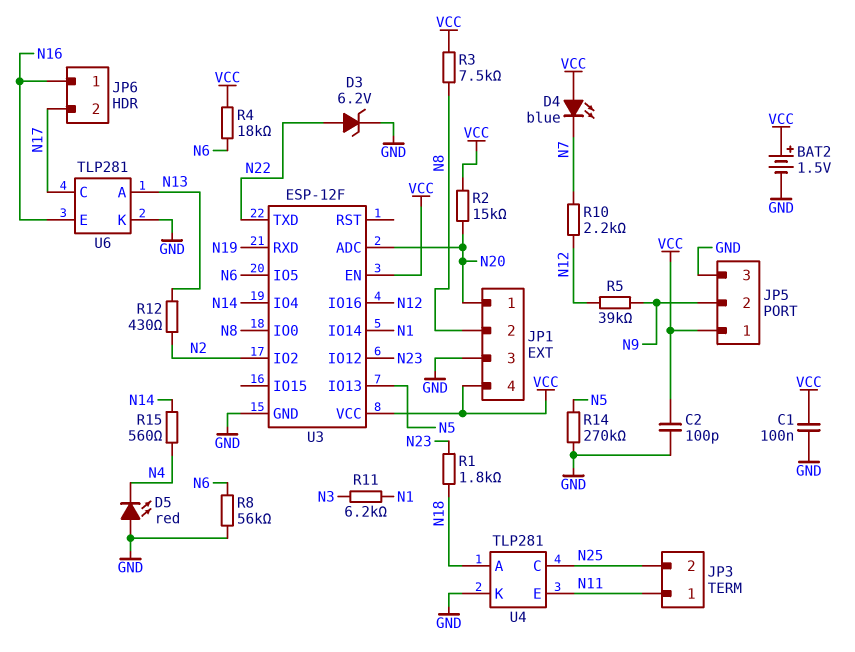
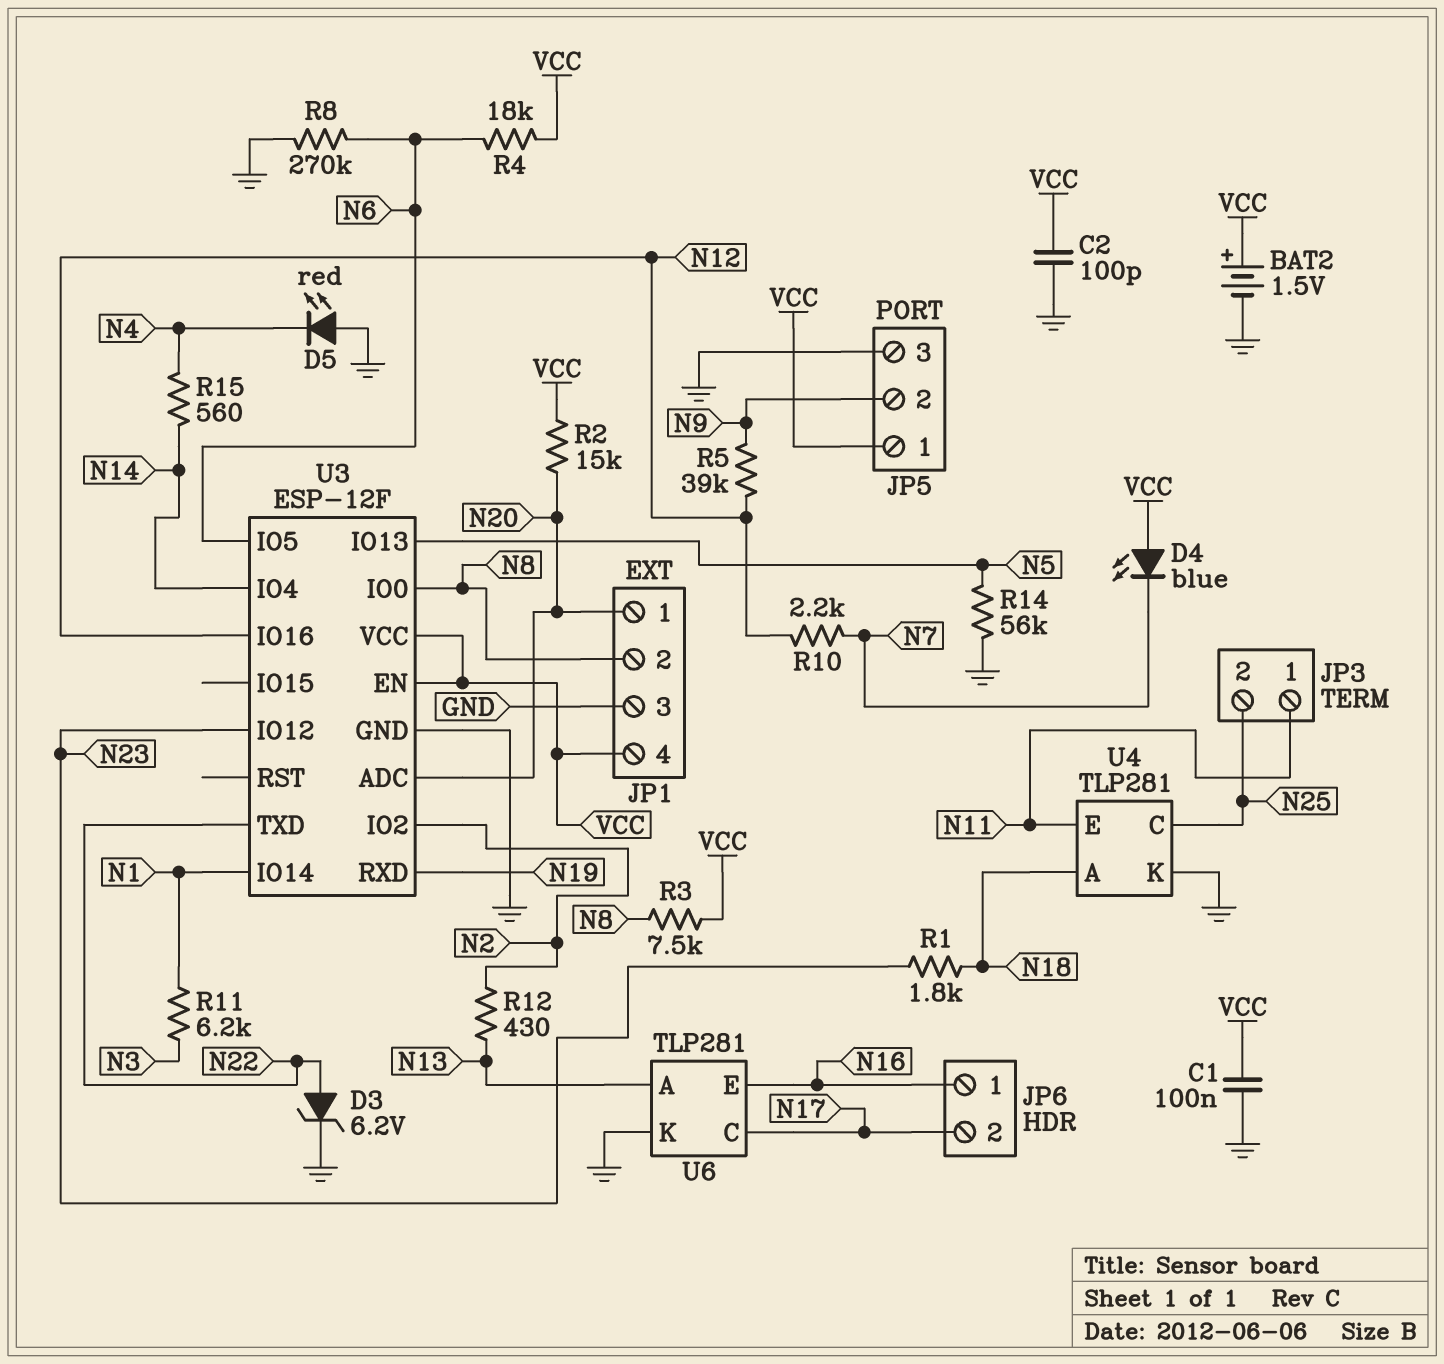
R8: 56k (GND, N6) -> 270k (GND, N6)
R14: 270k (GND, N5) -> 56k (GND, N5)

